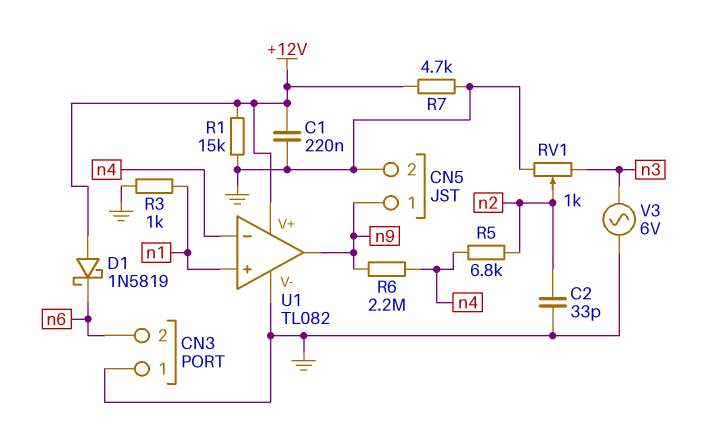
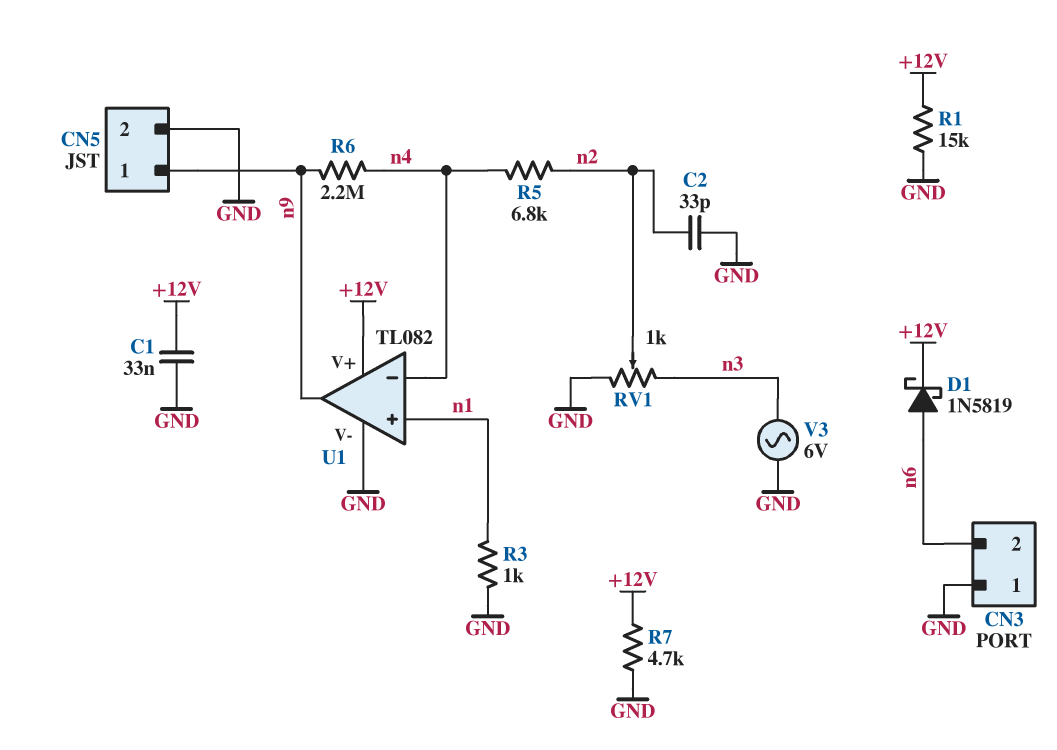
C1: 220nF (+12V, GND) -> 33nF (+12V, GND)
D1: schottky 1N5819 (A +12V, K n6) -> schottky 1N5819 (A n6, K +12V)

